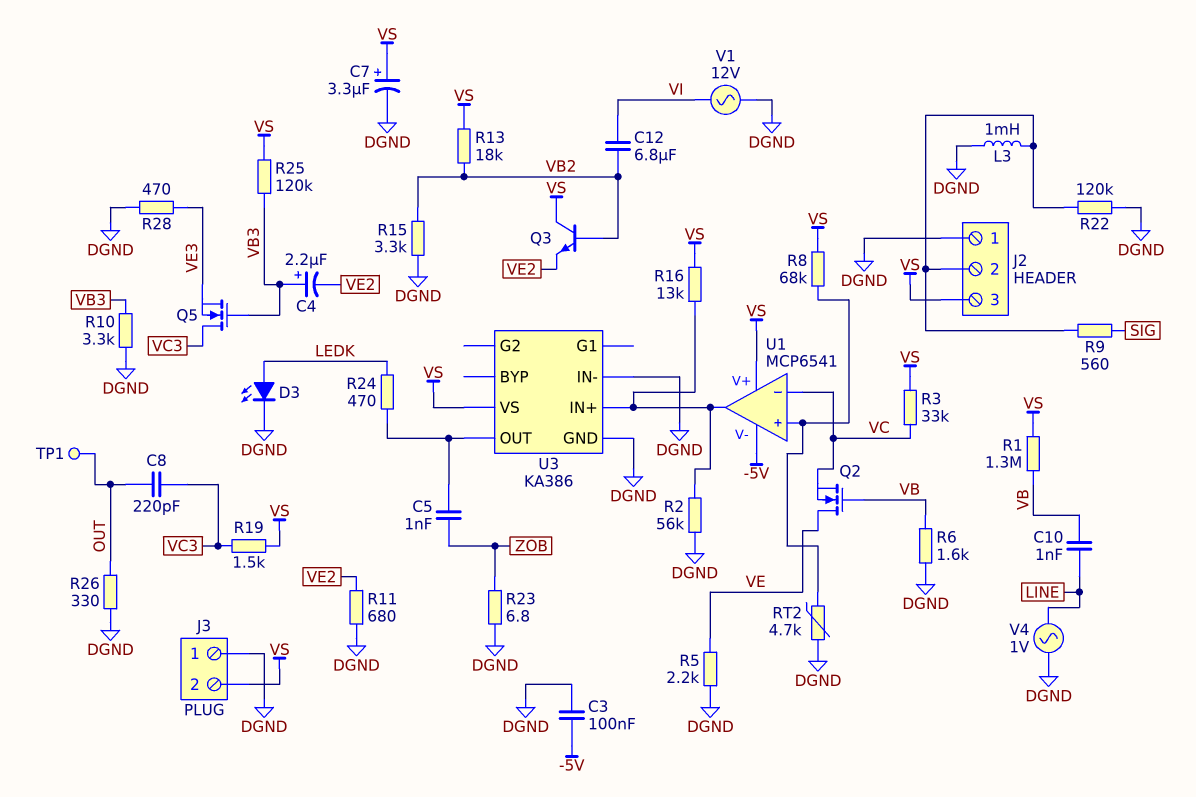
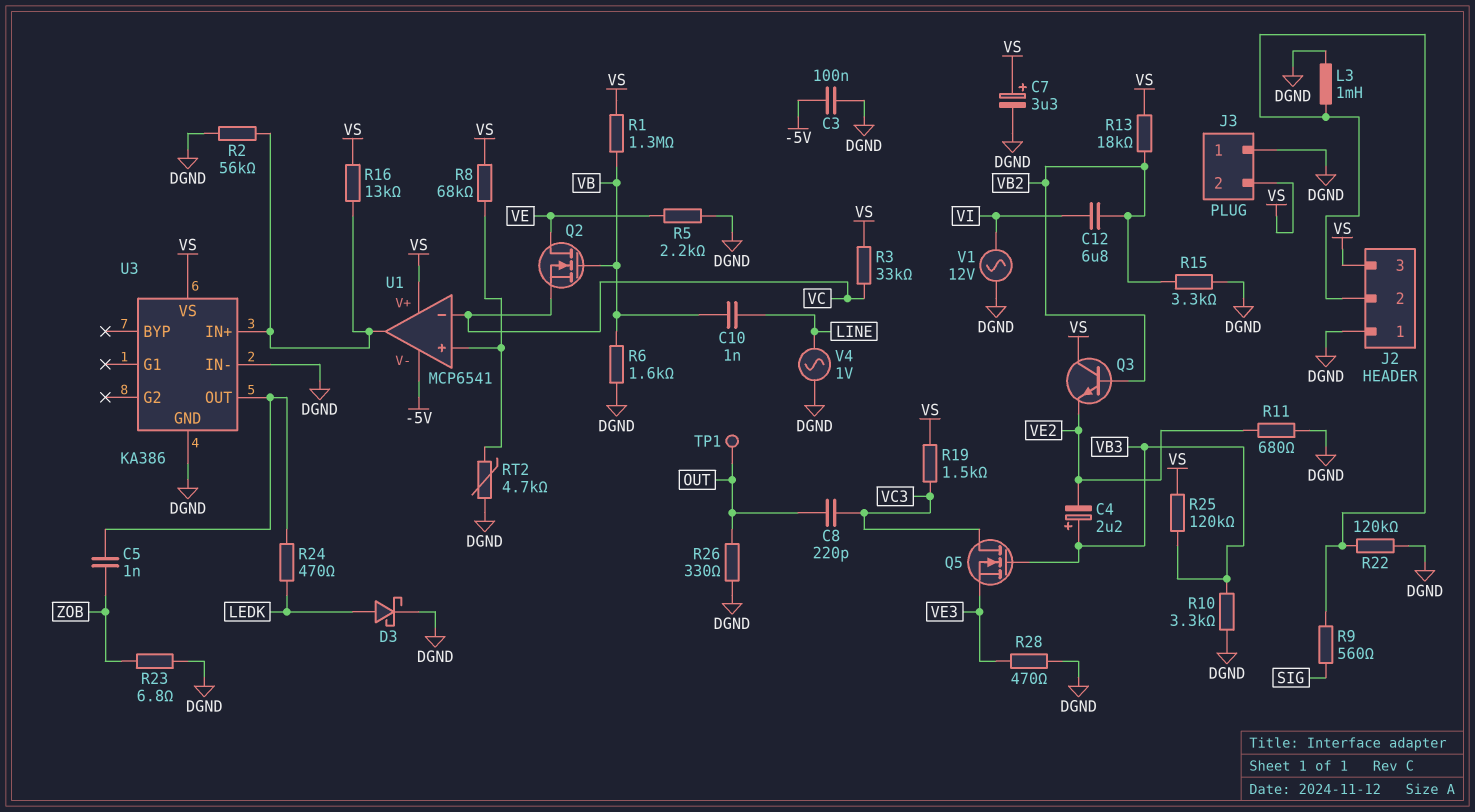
D3: LED (A LEDK, K DGND) -> schottky (A LEDK, K DGND)

